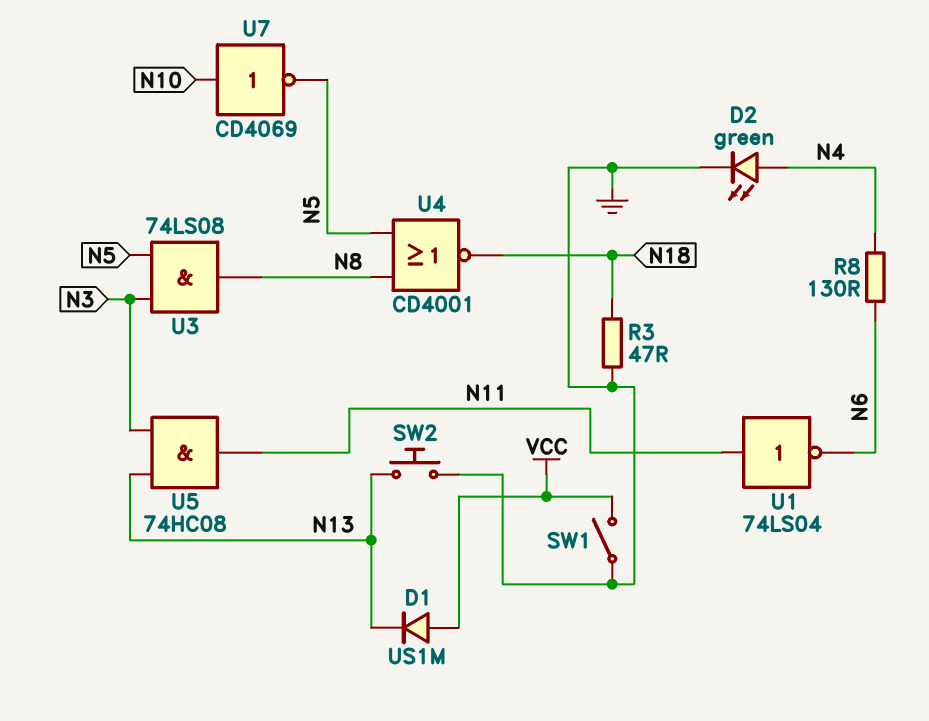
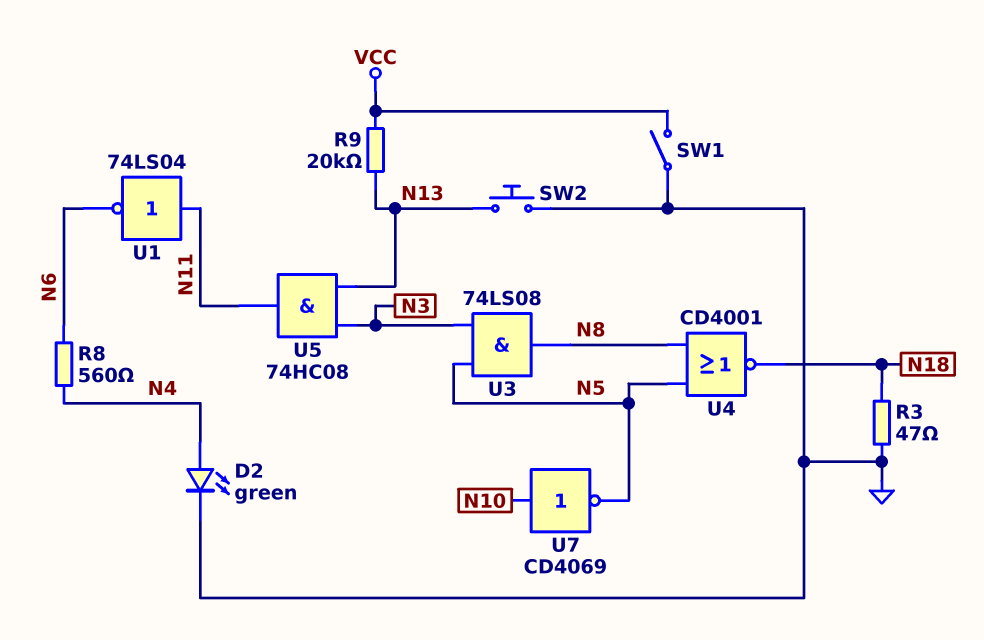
D1: diode US1M (A VCC, K N13) -> none
R8: 130 (N4, N6) -> 560 (N4, N6)
R9: none -> 20k (N13, VCC)

